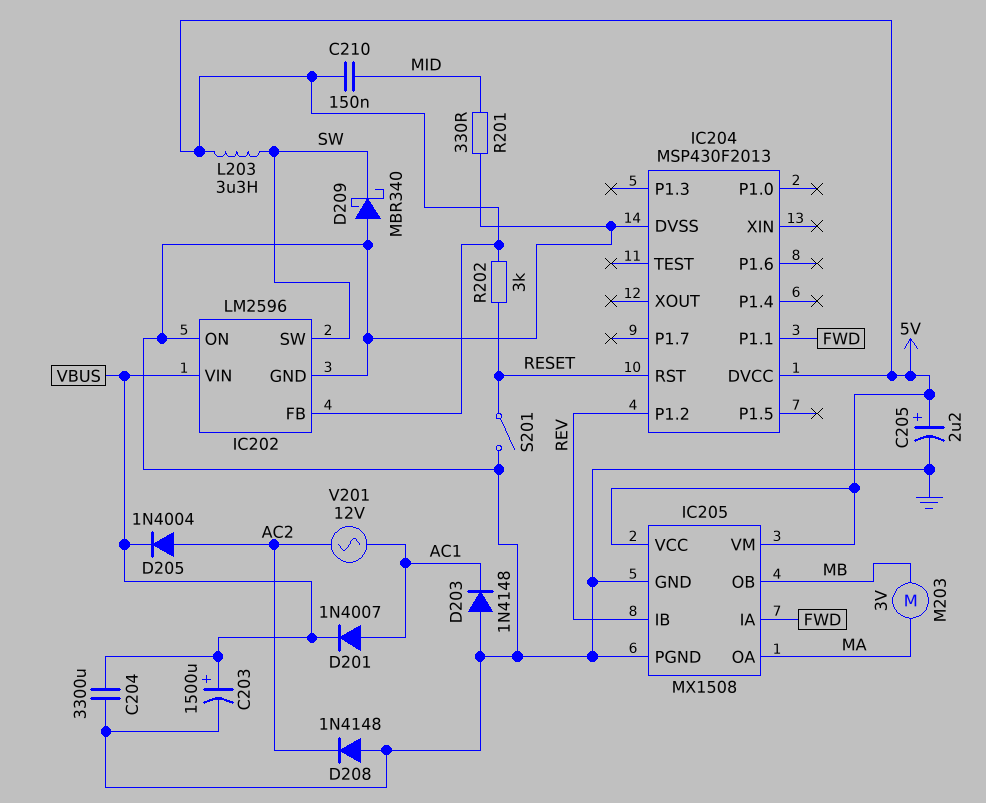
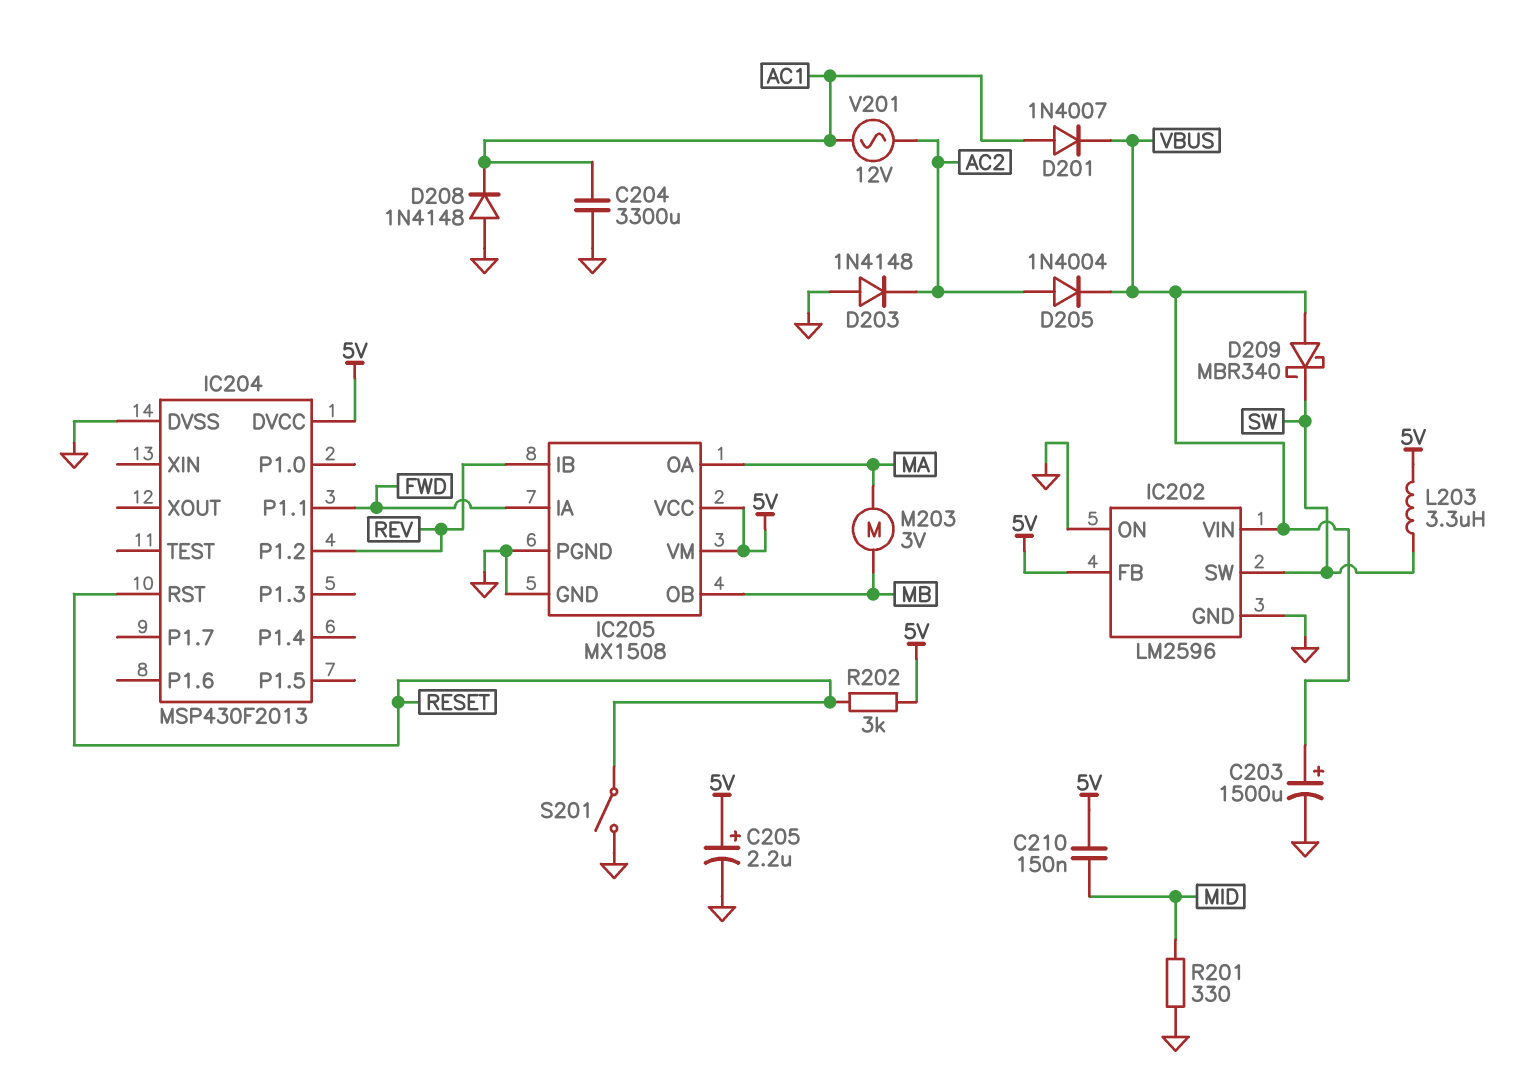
C204: 3300uF (GND, VBUS) -> 3300uF (AC1, GND)
D203: diode 1N4148 (A GND, K AC1) -> diode 1N4148 (A GND, K AC2)
D208: diode 1N4148 (A GND, K AC2) -> diode 1N4148 (A GND, K AC1)
D209: schottky MBR340 (A GND, K SW) -> schottky MBR340 (A VBUS, K SW)

